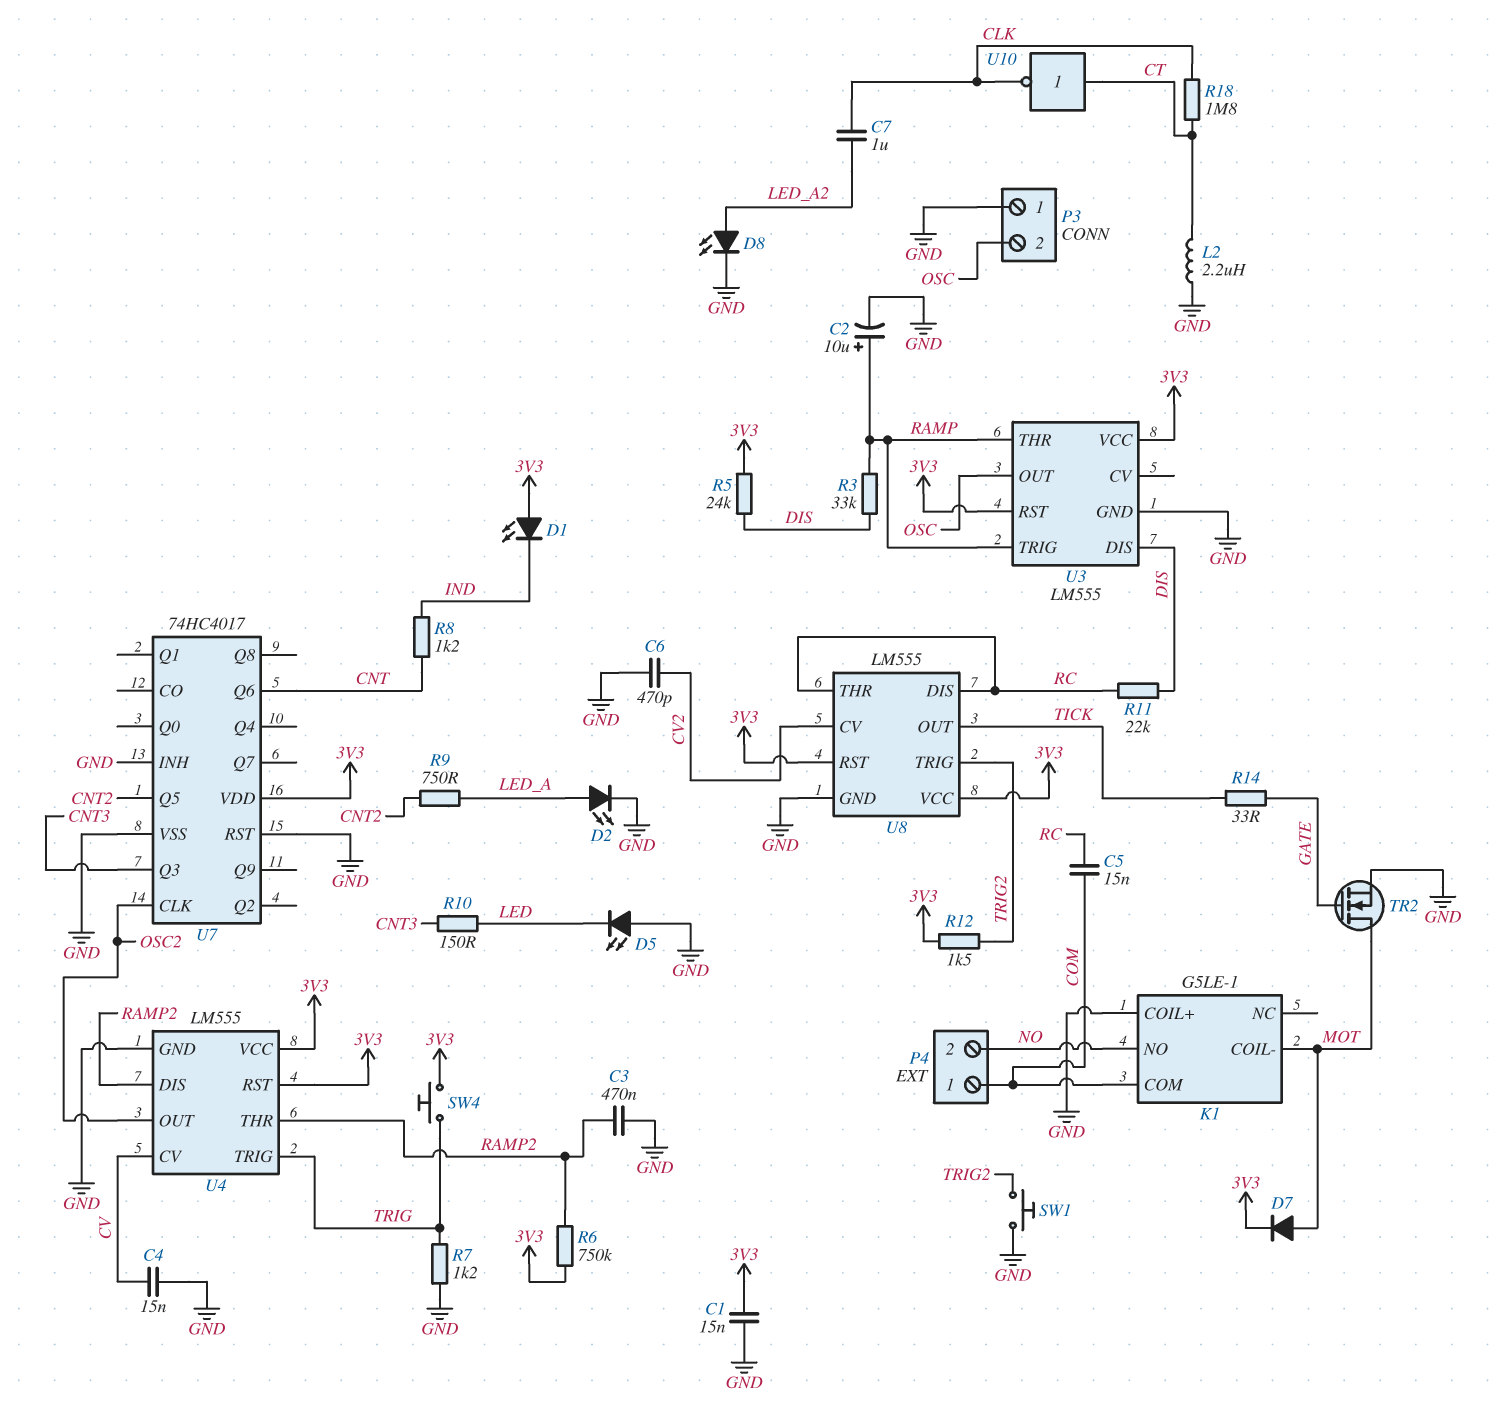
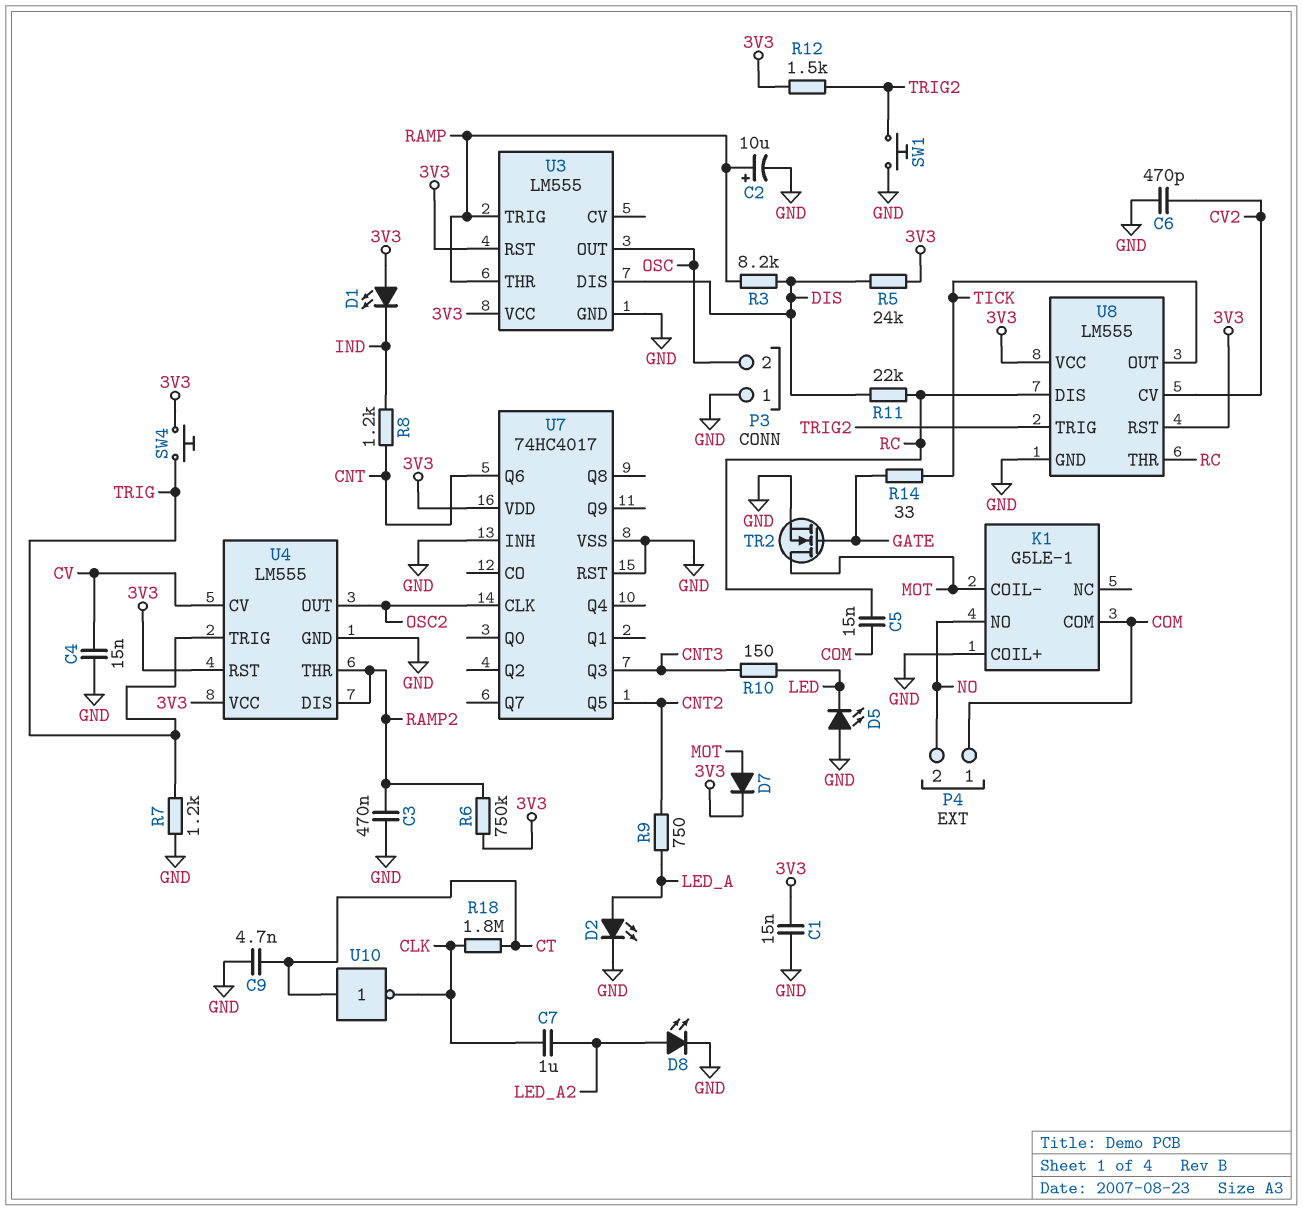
C9: none -> 4.7nF (CT, GND)
L2: 2.2uH (CT, GND) -> none
R3: 33k (DIS, RAMP) -> 8.2k (DIS, RAMP)

